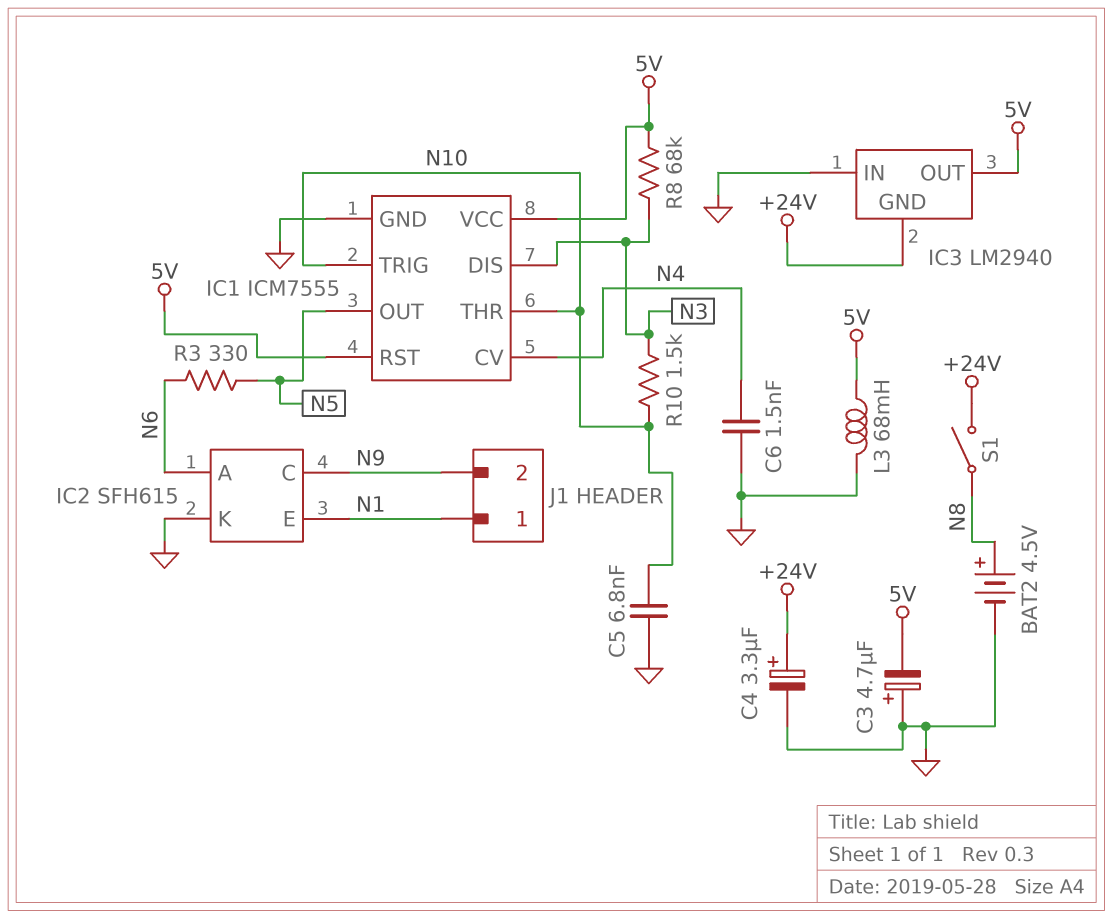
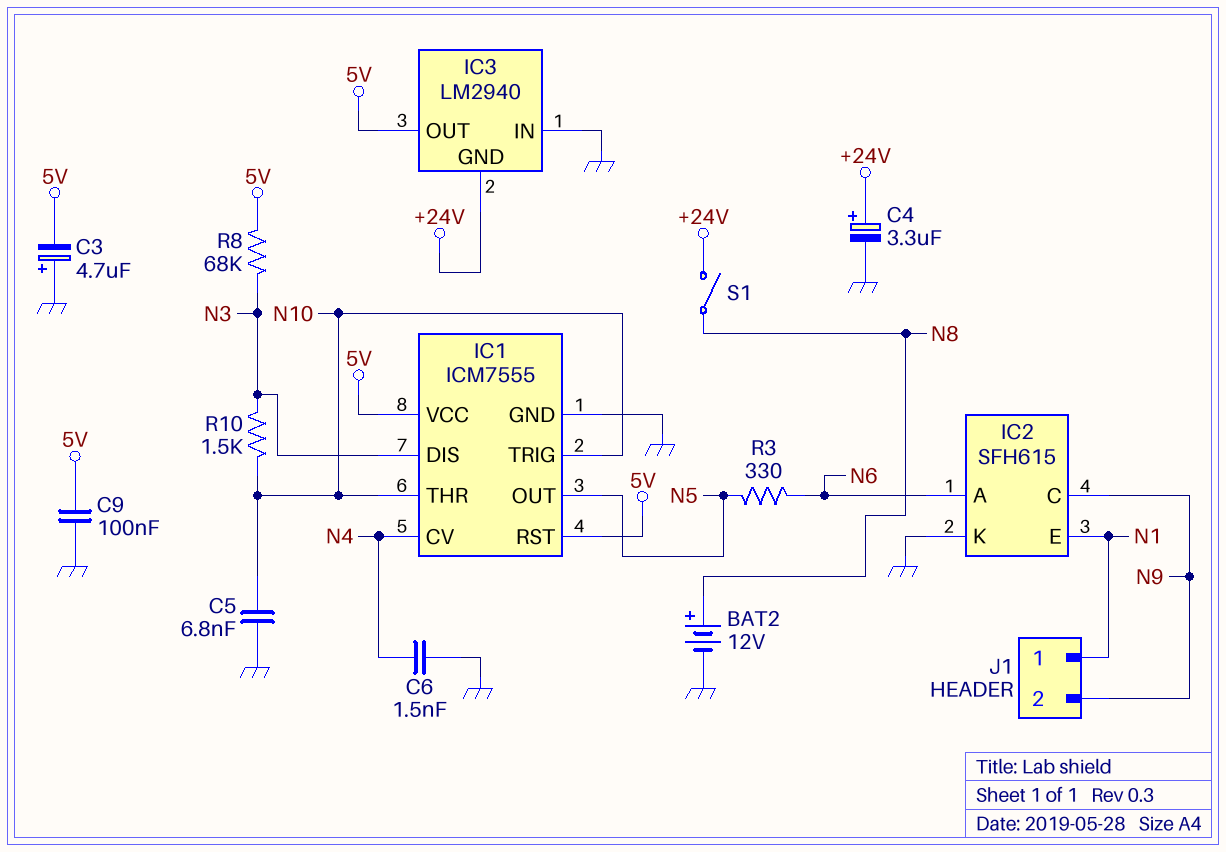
BAT2: 4.5V (plus N8, minus GND) -> 12V (plus N8, minus GND)
C9: none -> 100nF (5V, GND)
L3: 68mH (5V, GND) -> none

